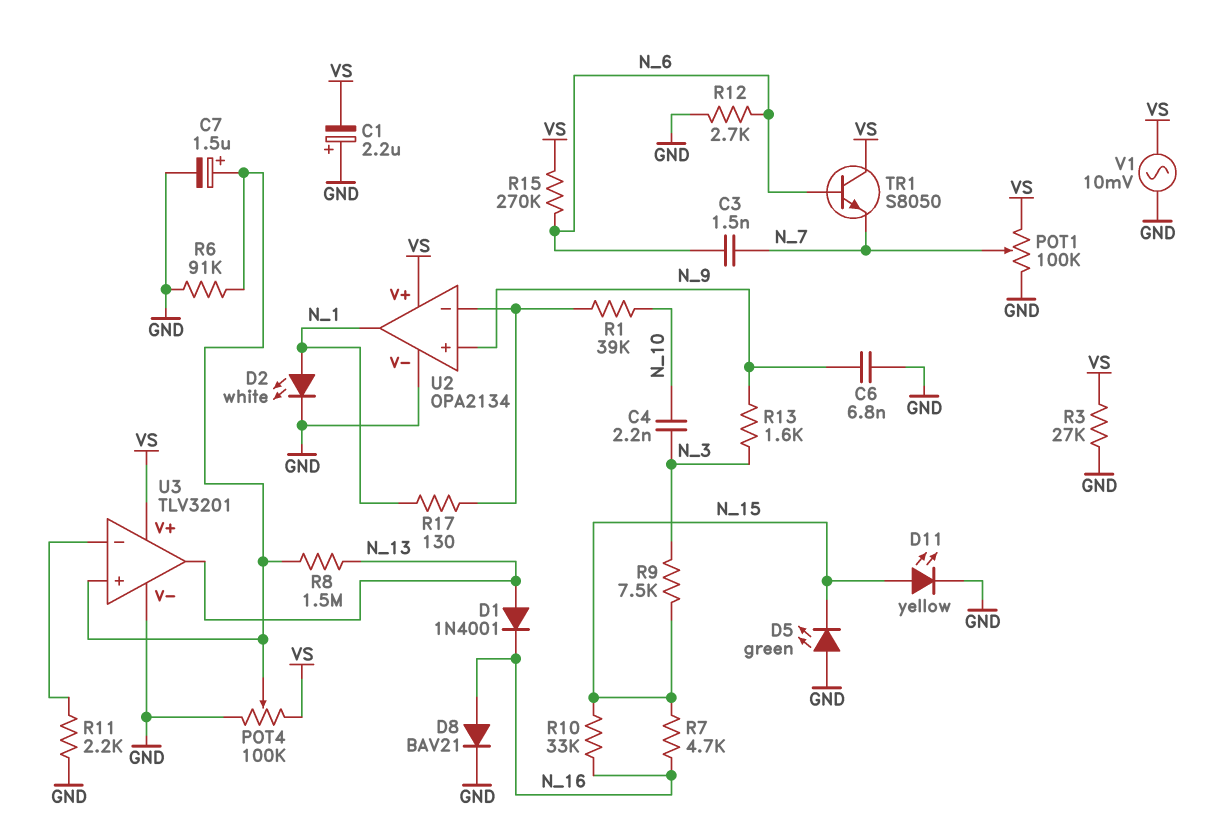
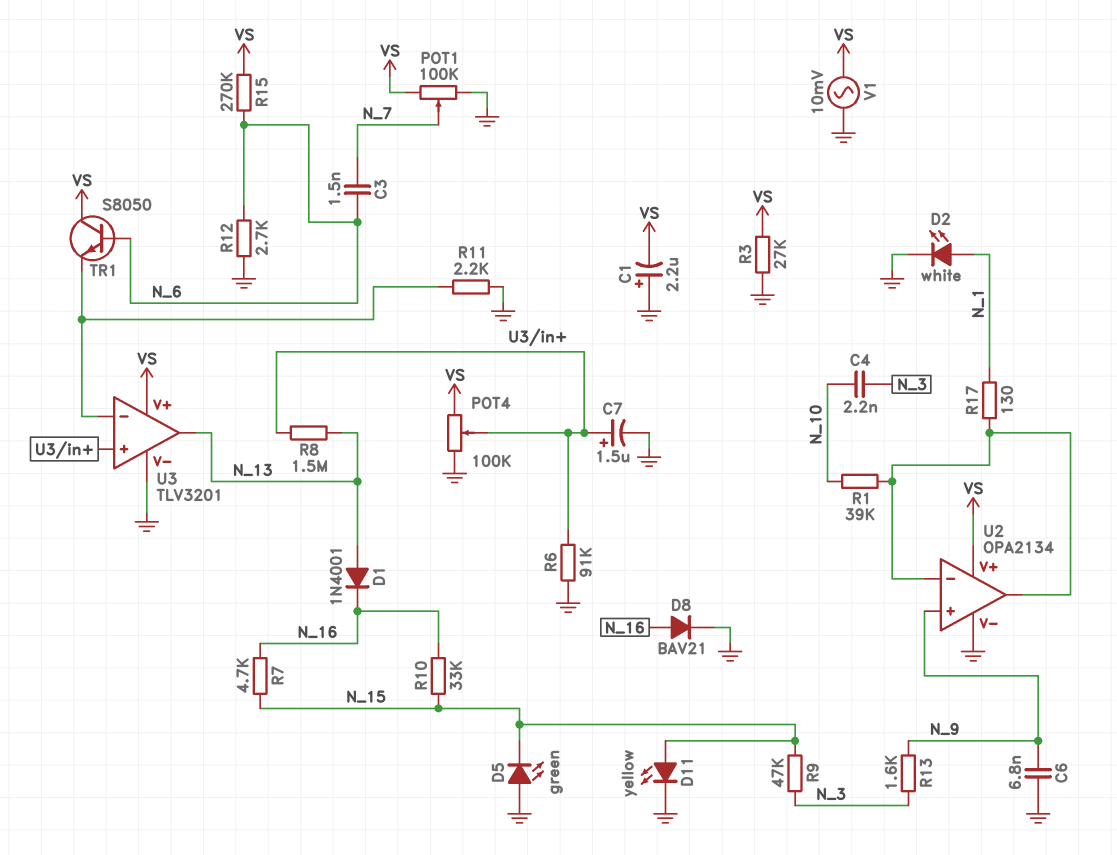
R9: 7.5k (N_3, N_15) -> 47k (N_3, N_15)
TR1: NPN S8050 (B N_6, C VS, E N_7) -> NPN S8050 (B N_6, C VS, E U3/in-)
U2 pin out: N_1 -> U2/in-

